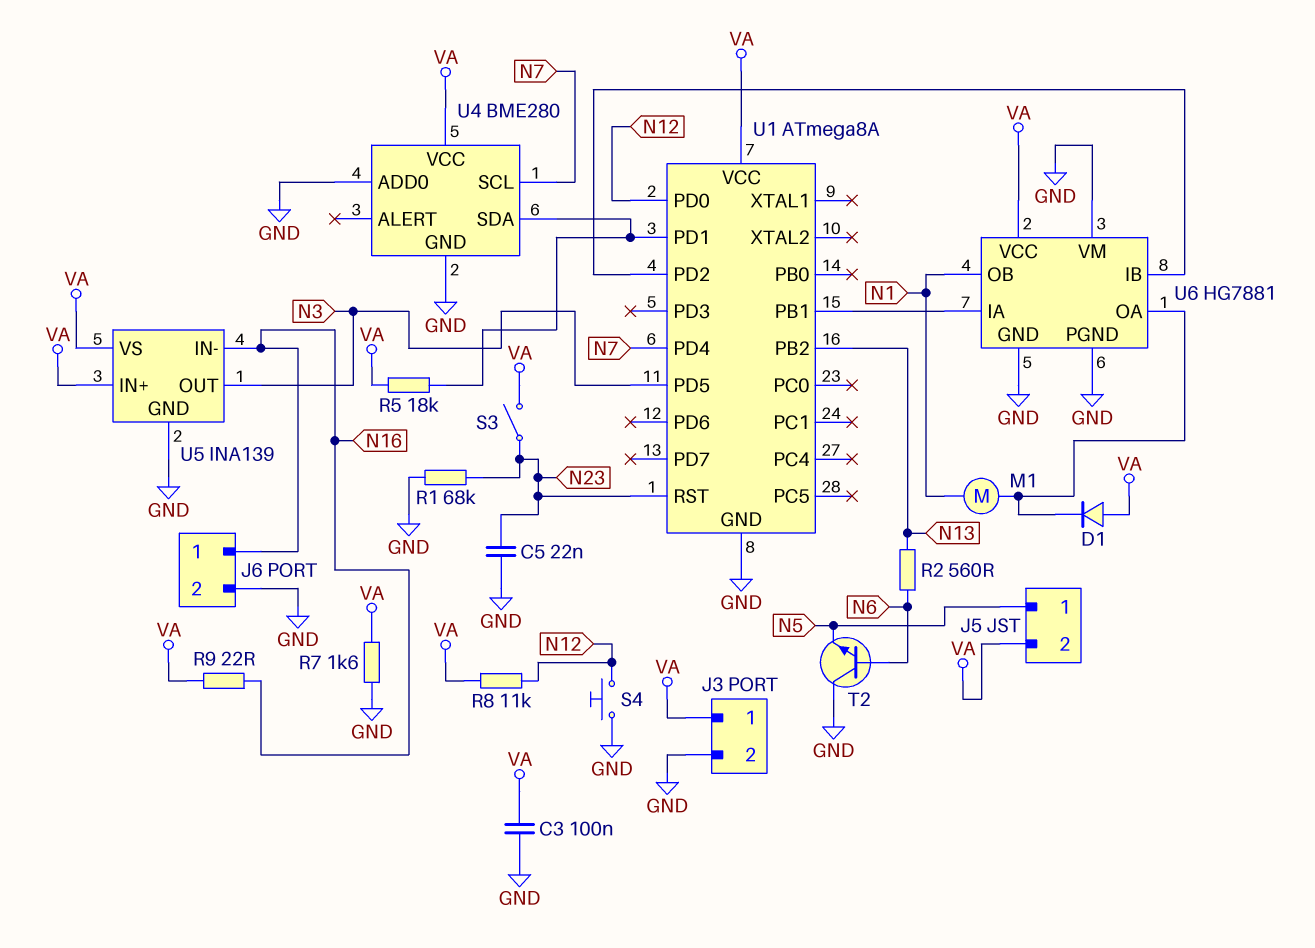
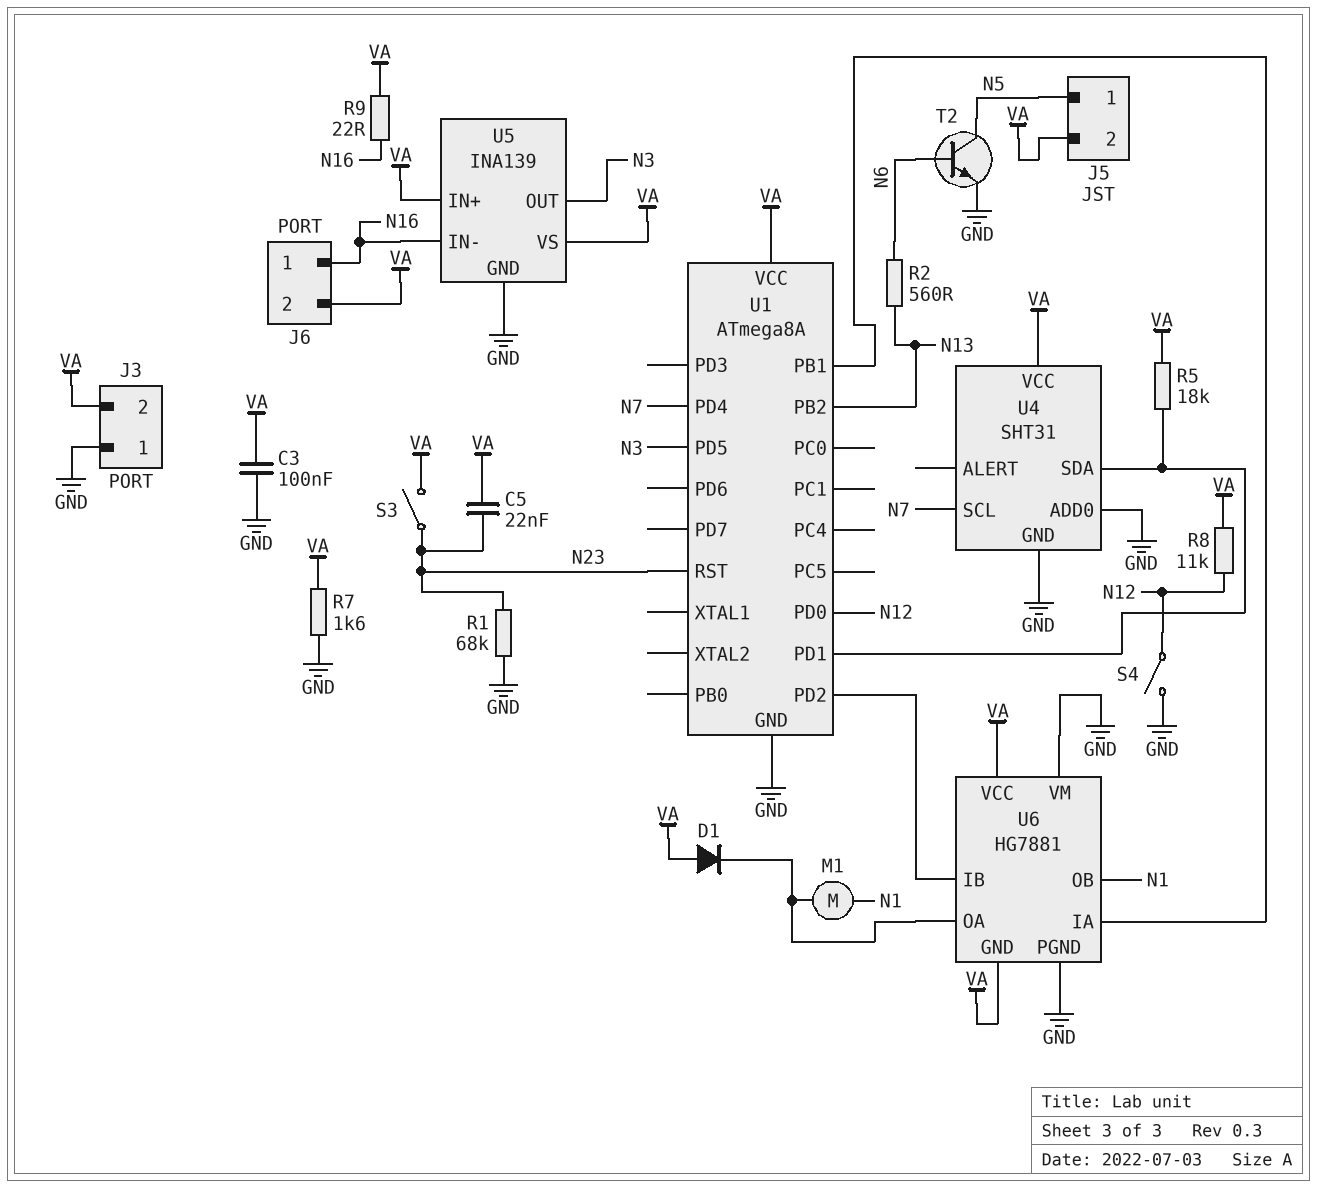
C5: 22nF (GND, N23) -> 22nF (N23, VA)
J3 pin 1: VA -> GND
J3 pin 2: GND -> VA
J6 pin 2: GND -> VA
S4: button (GND, N12) -> switch (GND, N12)
T2: NPN (B N6, C GND, E N5) -> NPN (B N6, C N5, E GND)
U4: BME280 -> SHT31
U6 pin GND: GND -> VA

